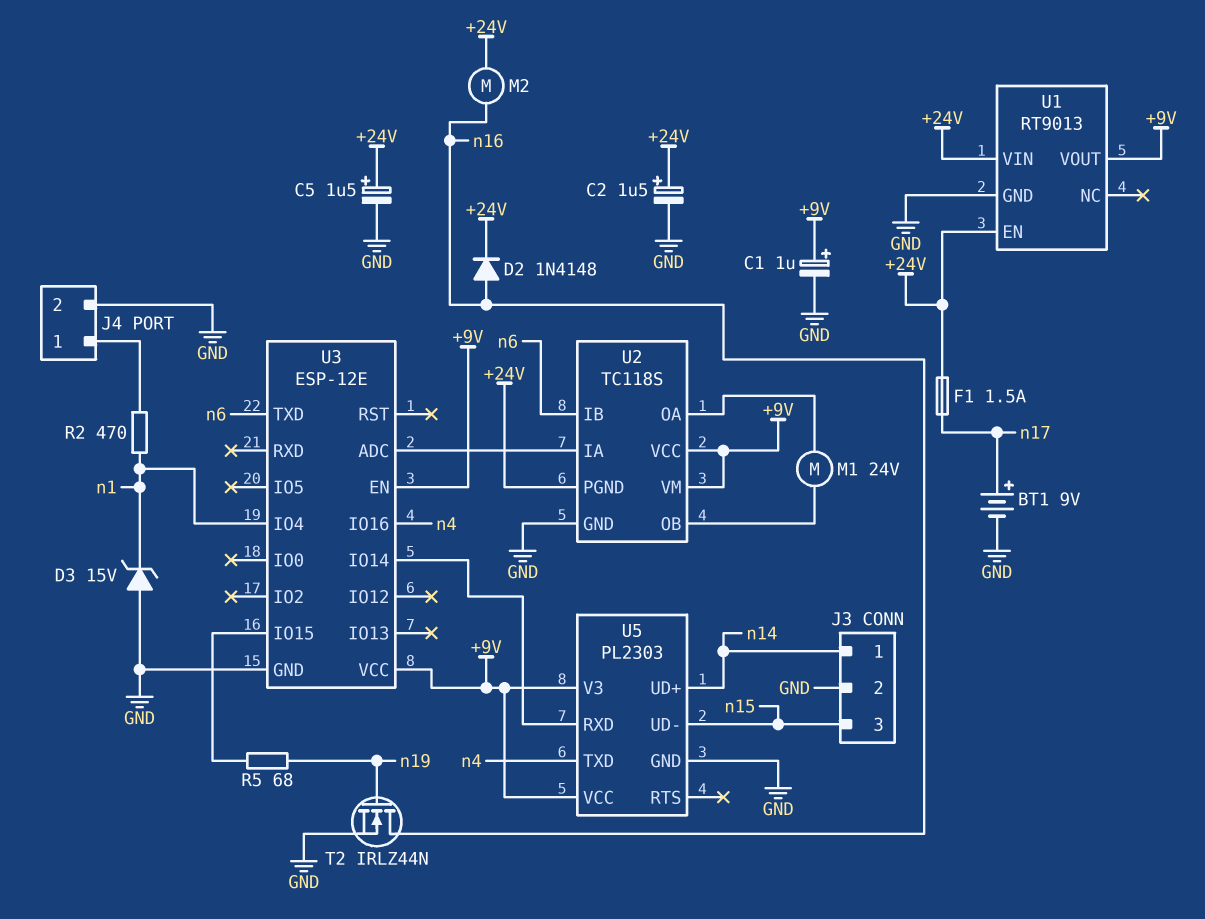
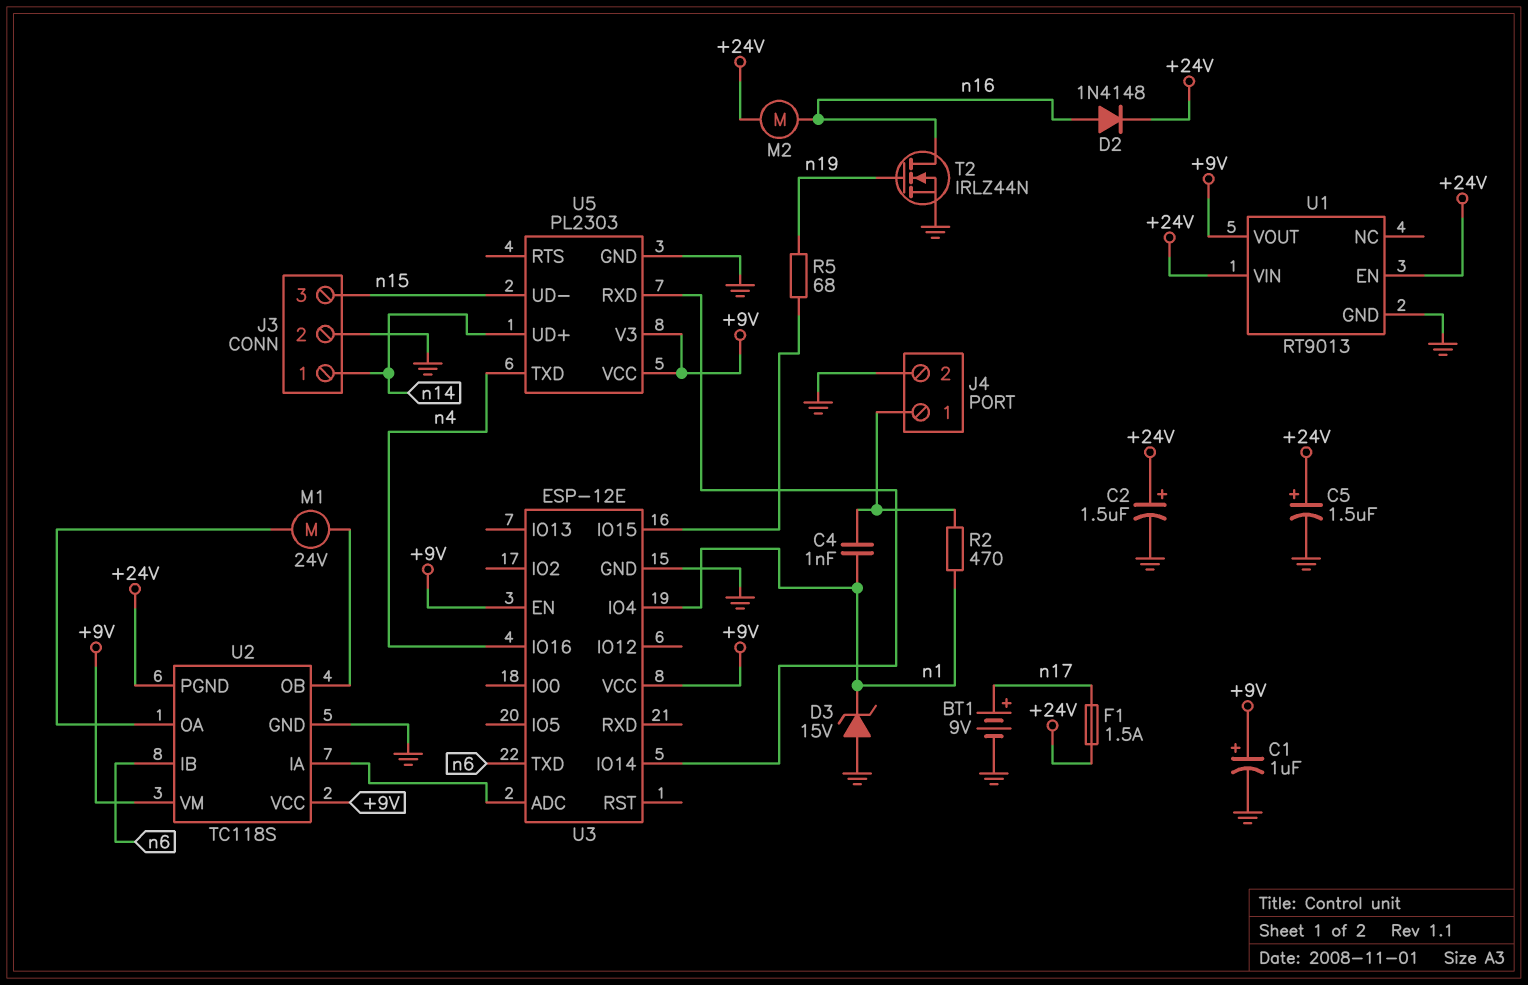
C4: none -> 1nF (J4/1, n1)

